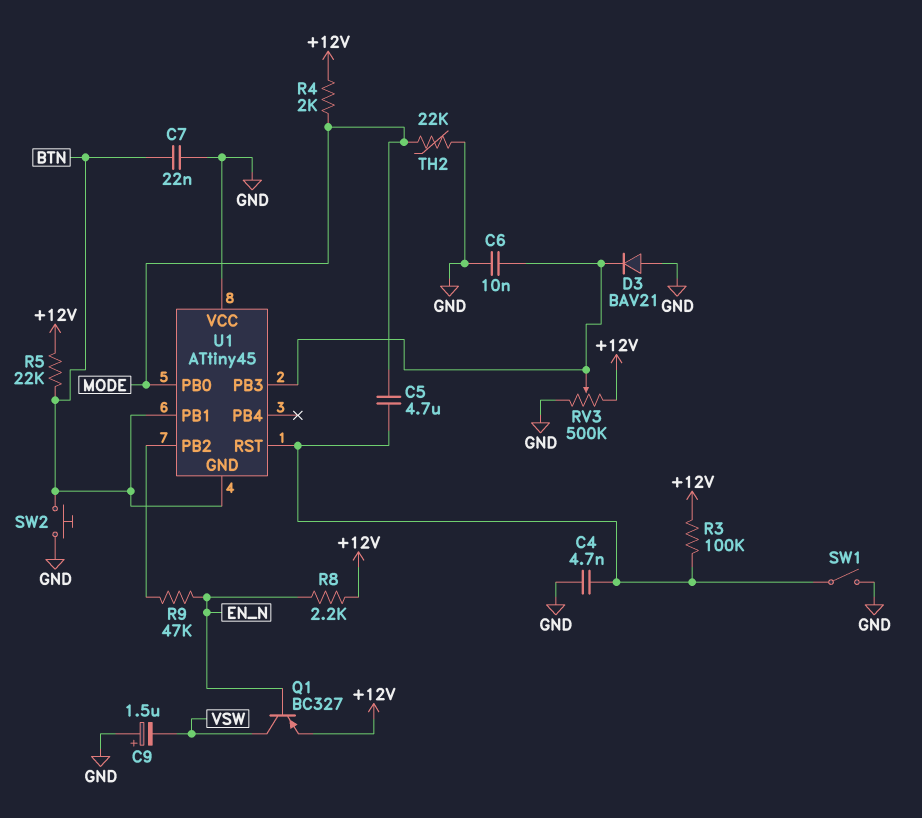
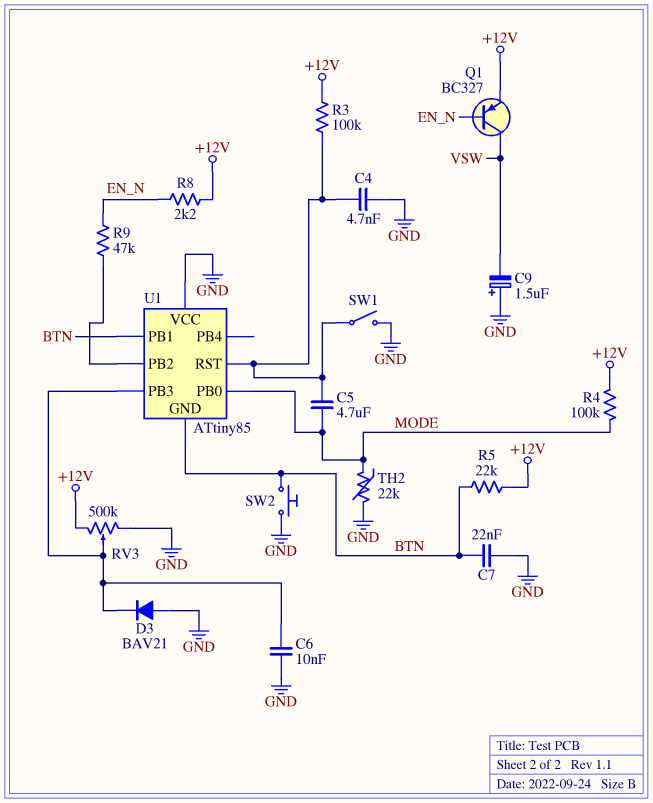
R4: 2k (+12V, MODE) -> 100k (+12V, MODE)
U1: ATtiny45 -> ATtiny85

